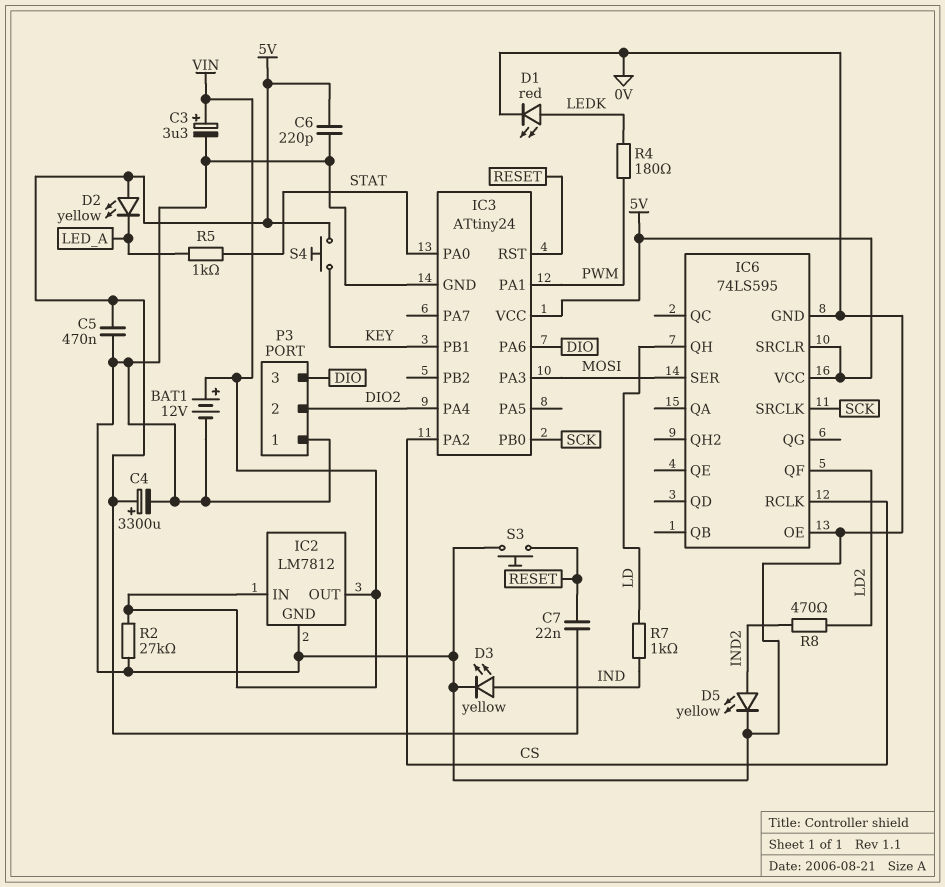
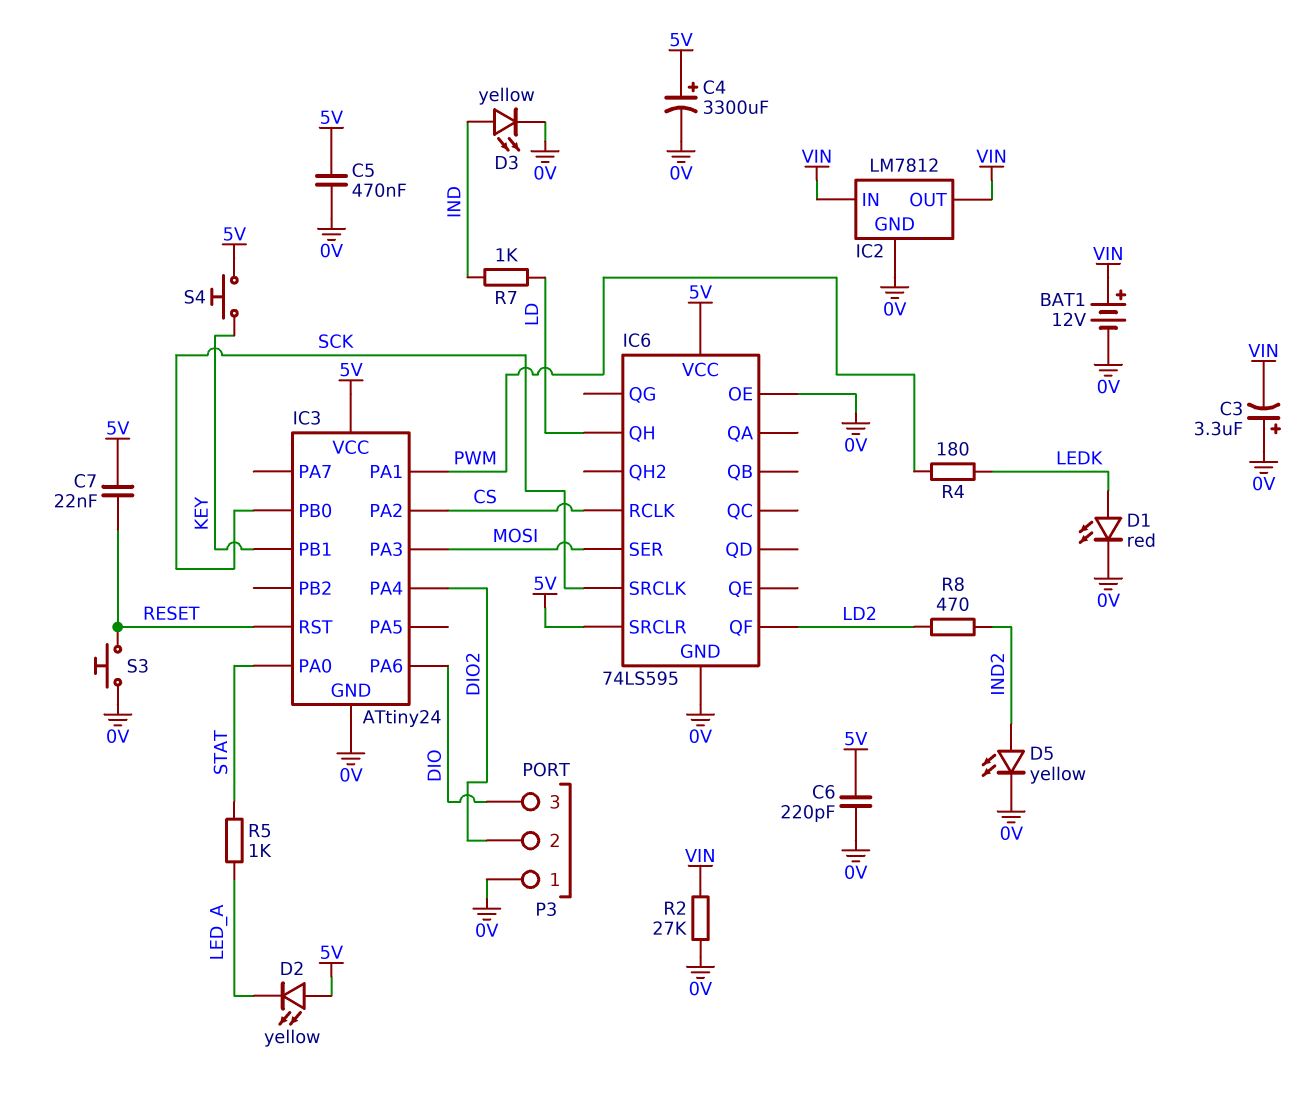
C3: 3.3uF (plus VIN, minus 0V) -> 3.3uF (plus 0V, minus VIN)

